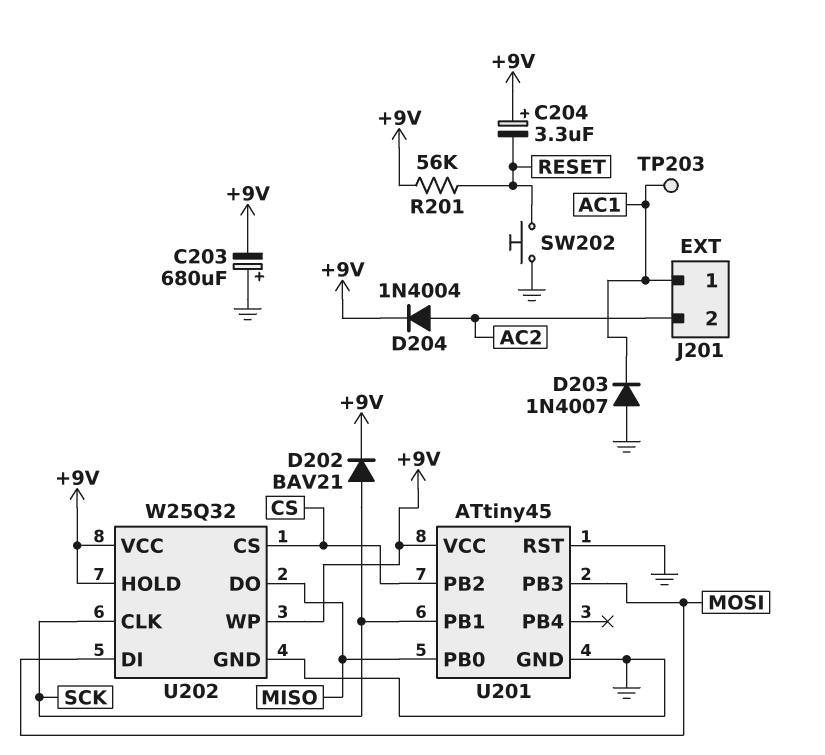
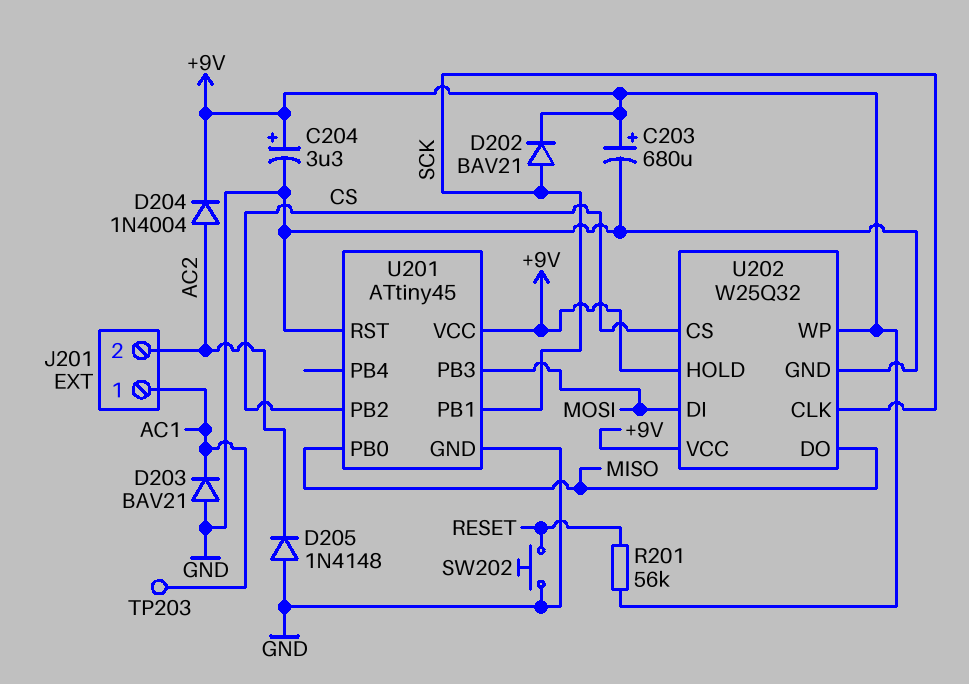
C203: 680uF (plus GND, minus +9V) -> 680uF (plus +9V, minus GND)
C204: 3.3uF (plus +9V, minus RESET) -> 3.3uF (plus +9V, minus GND)
D203: diode 1N4007 (A GND, K AC1) -> diode BAV21 (A GND, K AC1)
D205: none -> diode 1N4148 (A GND, K AC2)

